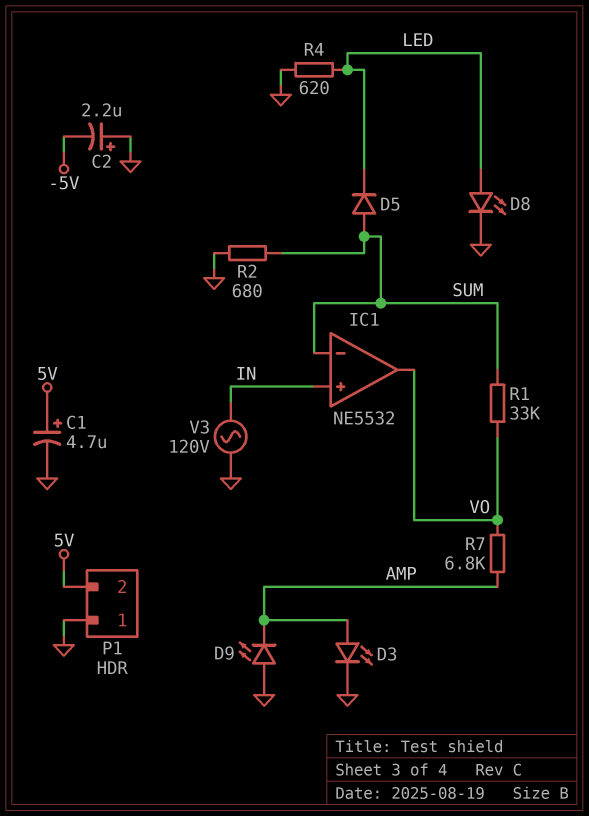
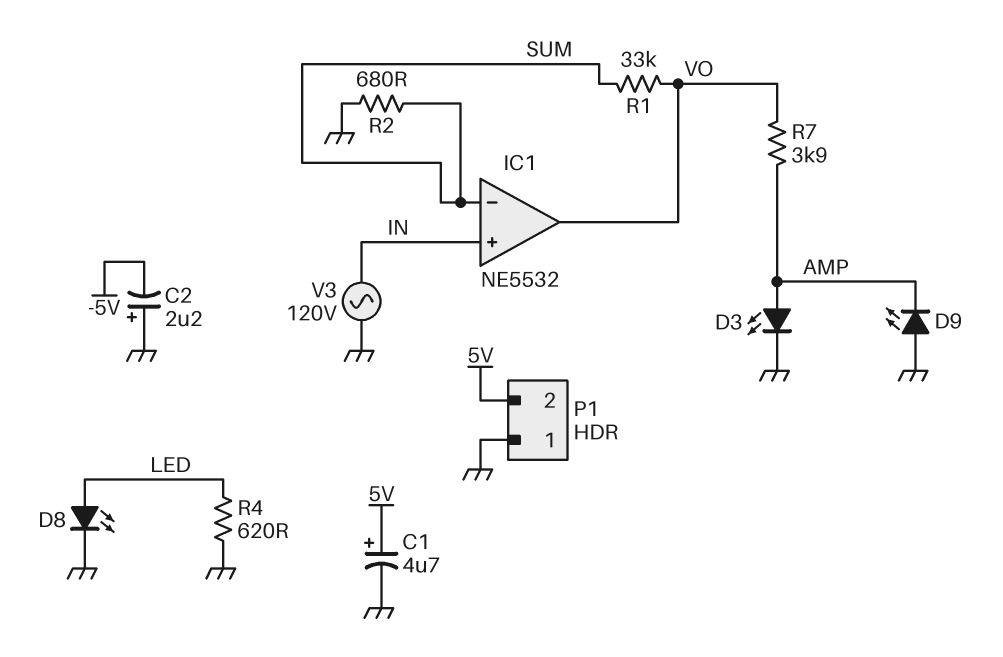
D5: diode (A SUM, K LED) -> none
R7: 6.8k (AMP, VO) -> 3.9k (AMP, VO)

